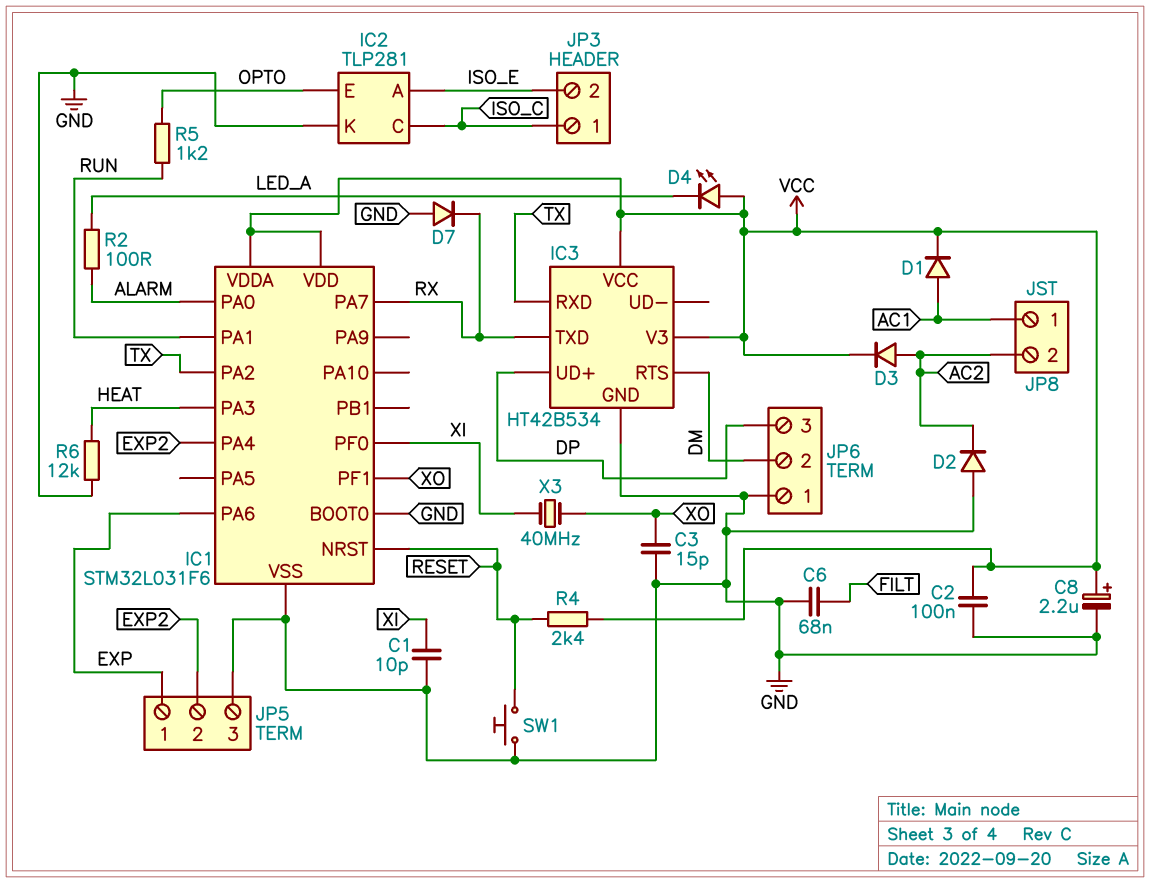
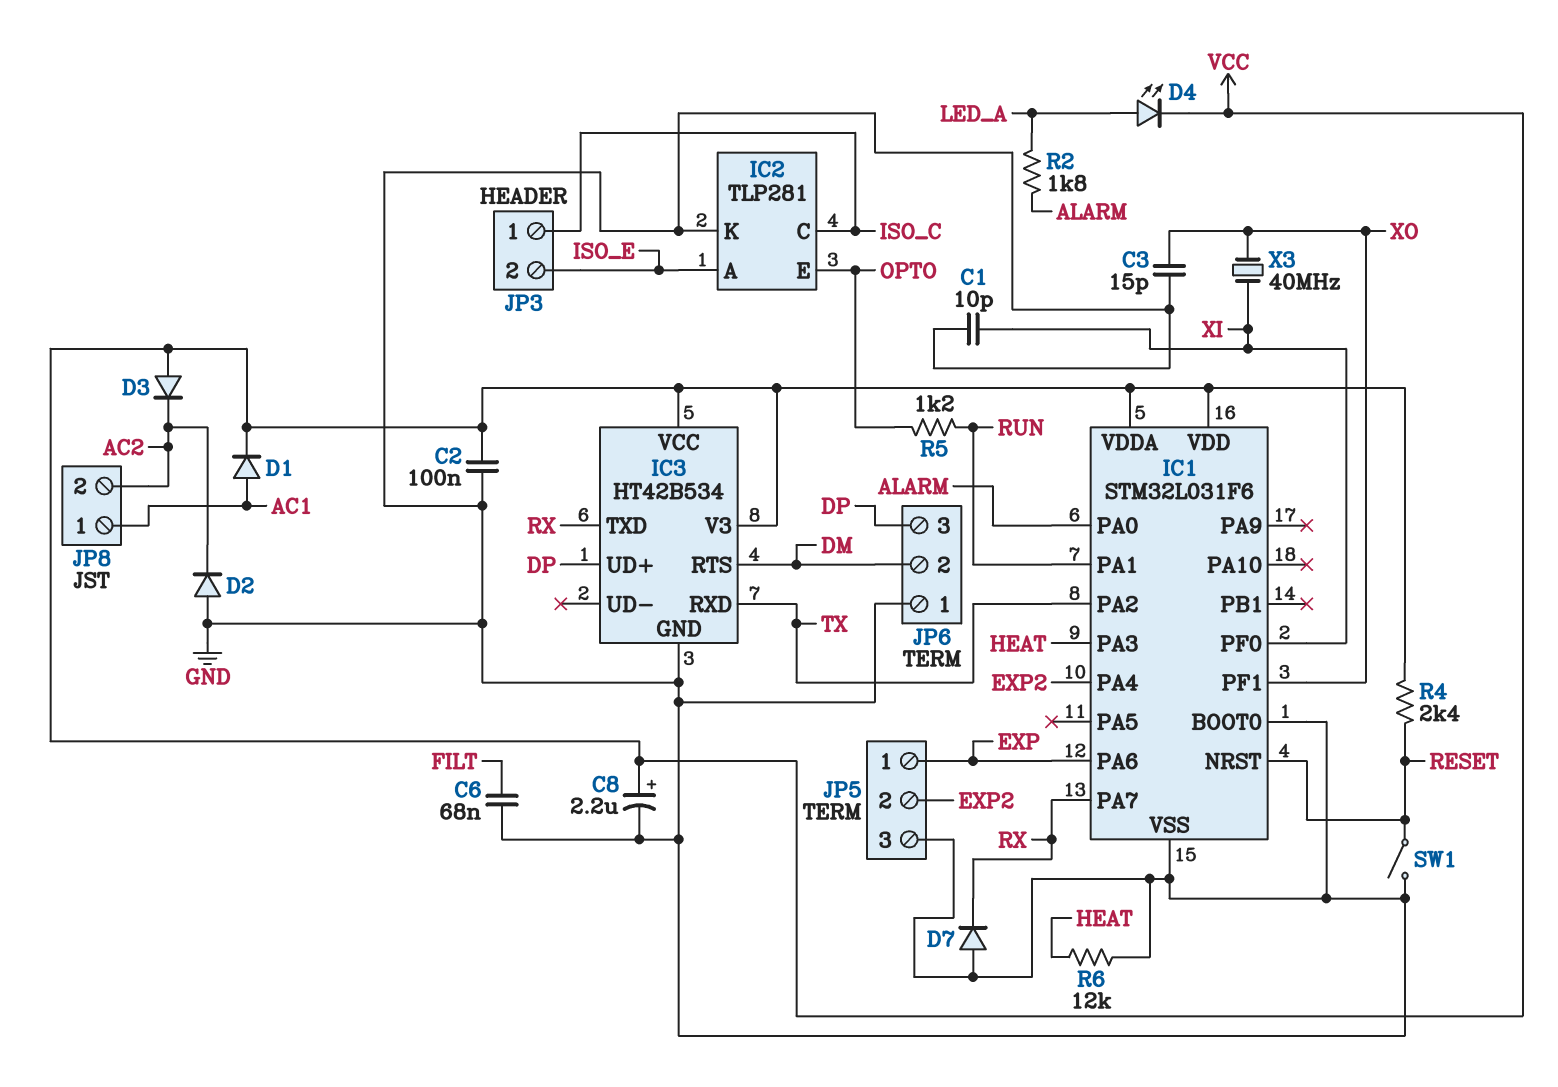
D3: diode (A AC2, K VCC) -> diode (A VCC, K AC2)
D4: LED (A VCC, K LED_A) -> LED (A LED_A, K VCC)
R2: 100 (ALARM, LED_A) -> 1.8k (ALARM, LED_A)
SW1: button (GND, RESET) -> switch (GND, RESET)

